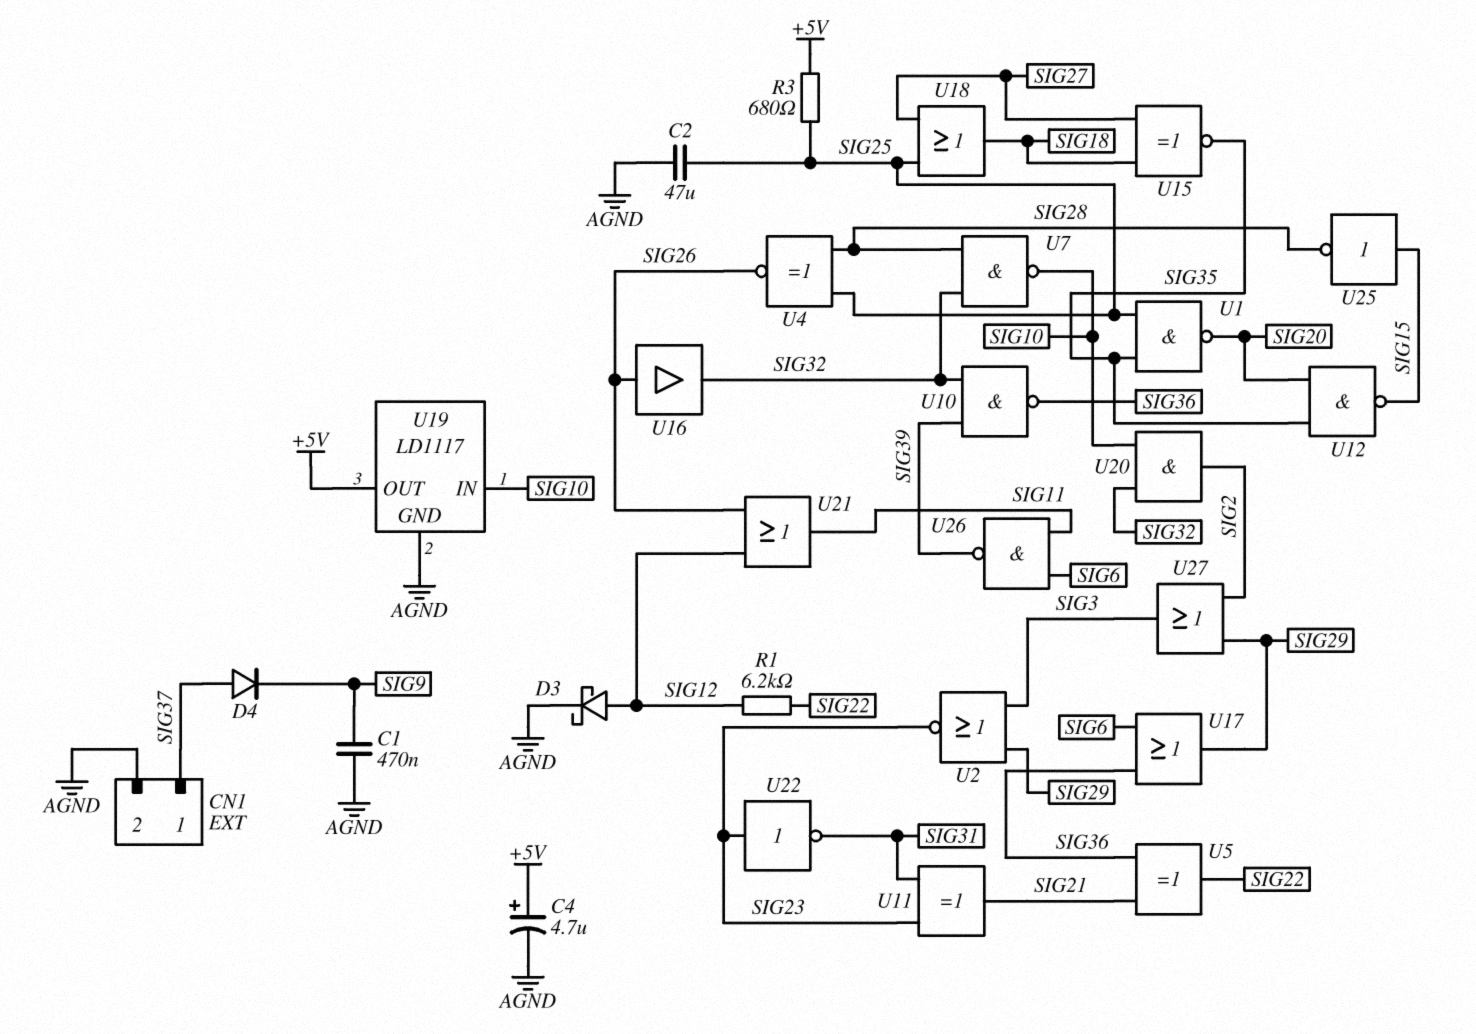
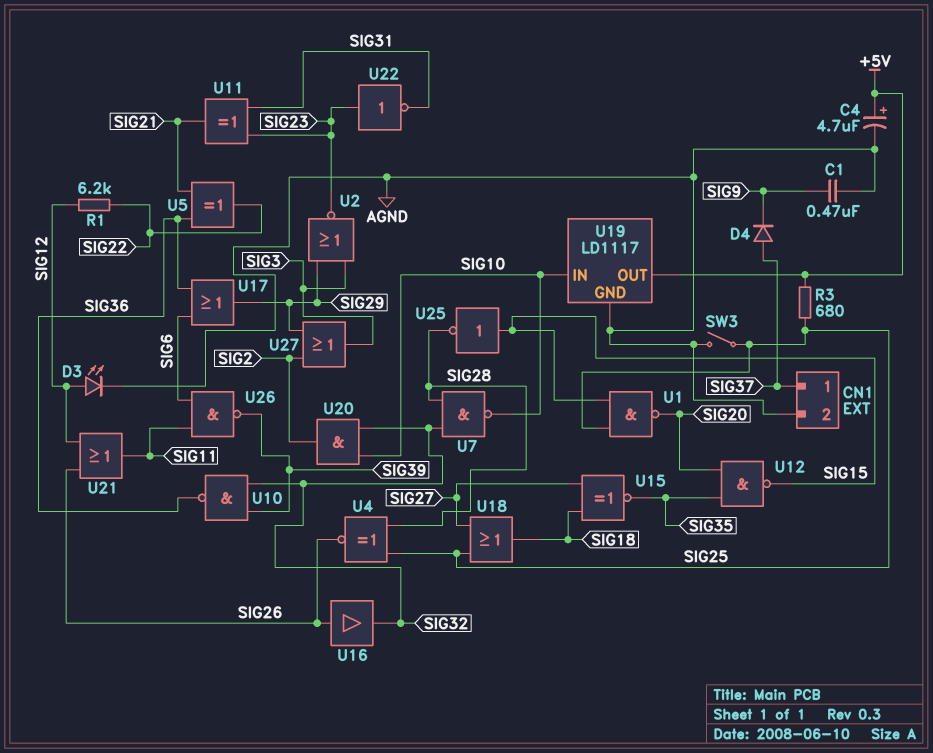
C2: 47uF (AGND, SIG25) -> none
D3: schottky (A SIG12, K AGND) -> LED (A SIG12, K AGND)
SW3: none -> switch (AGND, SIG25)
U1: NAND (in SIG25, in SIG35, out SIG20) -> NAND (in SIG15, in SIG25, out SIG20)

